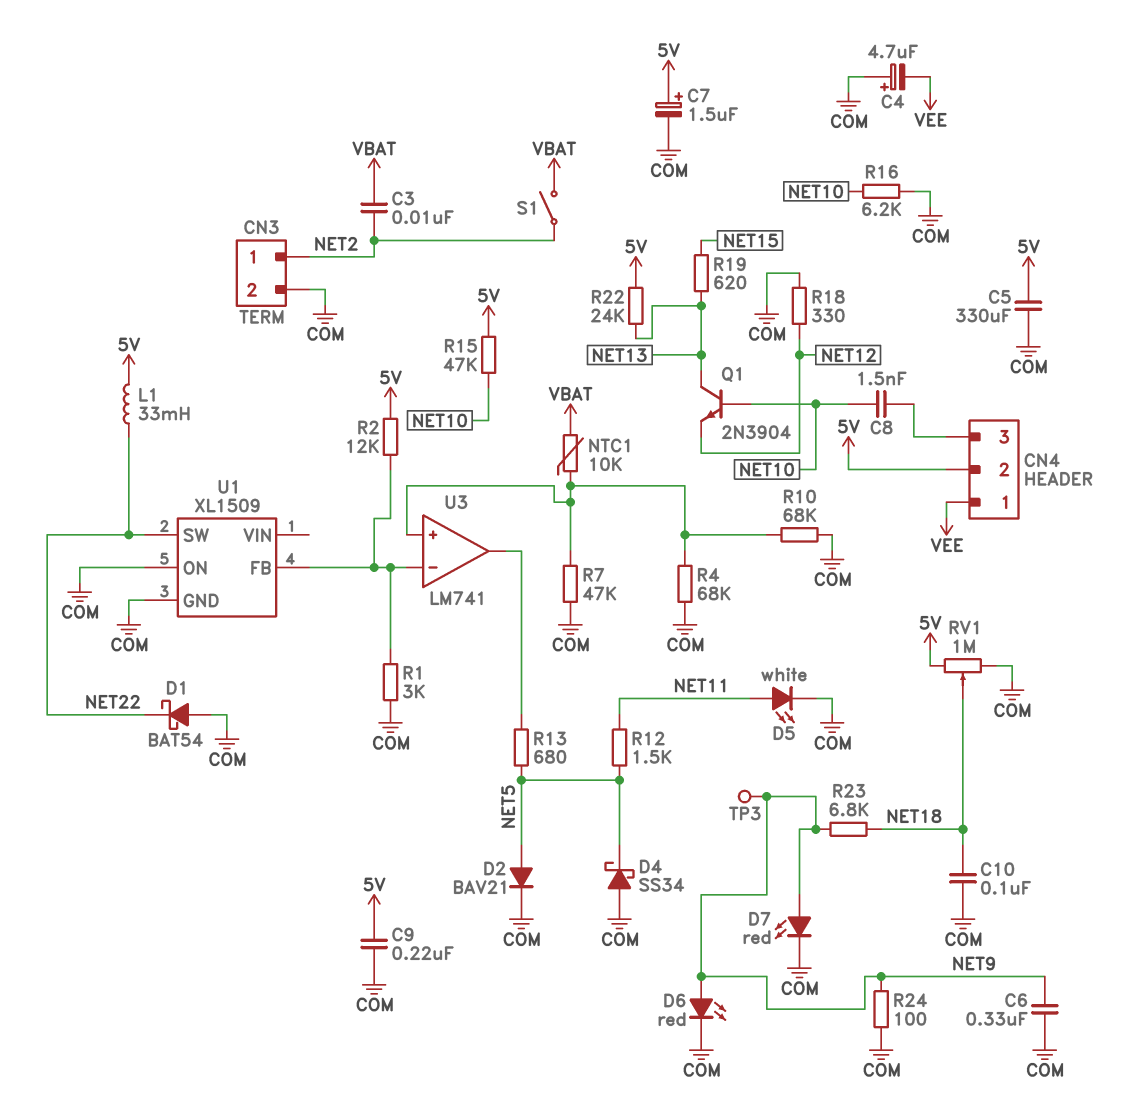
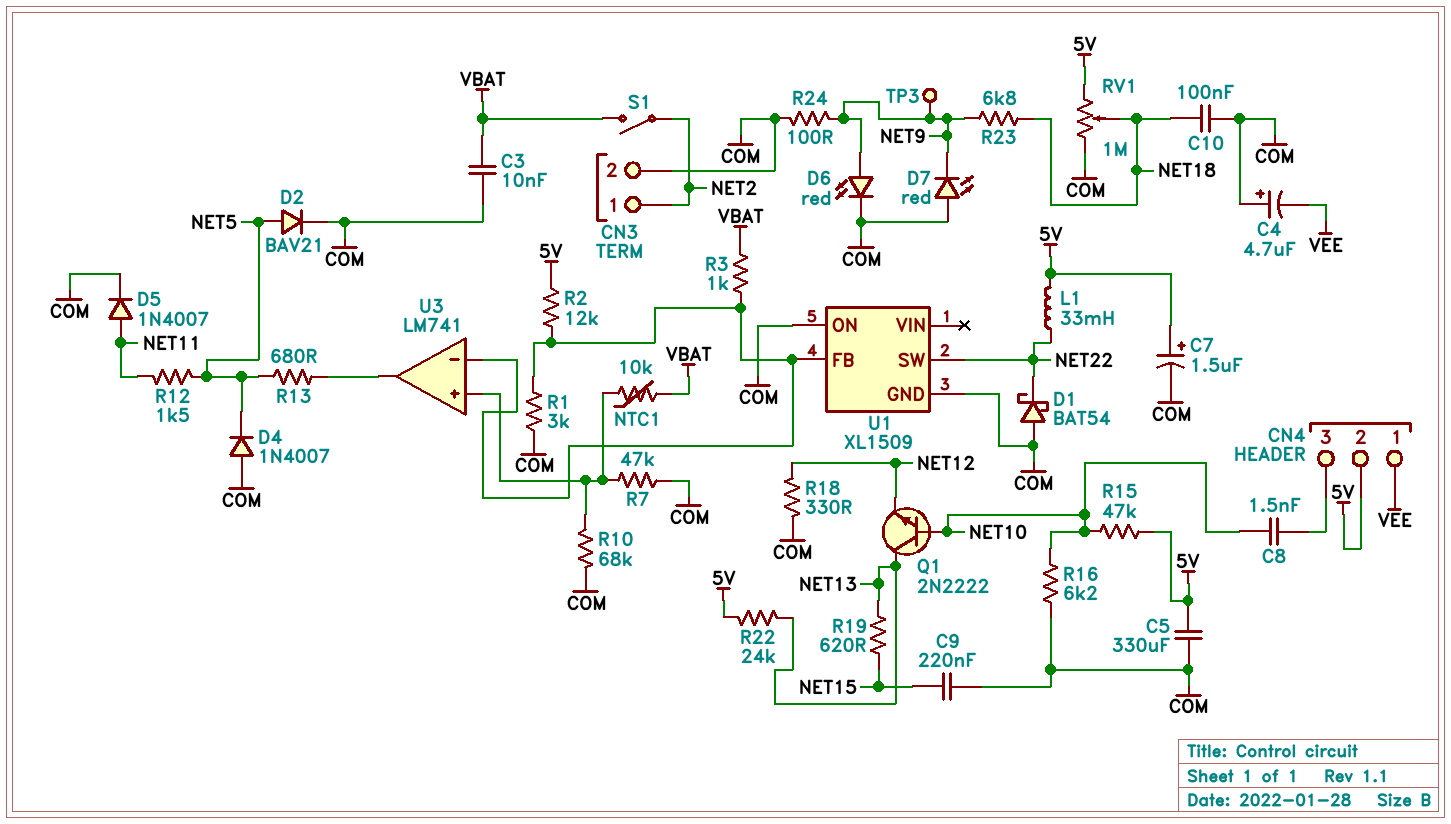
C3: 10nF (NET2, VBAT) -> 10nF (COM, VBAT)
C6: 330nF (COM, NET9) -> none
C9: 220nF (5V, COM) -> 220nF (COM, NET15)
D4: schottky SS34 (A COM, K NET5) -> diode 1N4007 (A COM, K NET5)
D5: LED white (A NET11, K COM) -> diode 1N4007 (A NET11, K COM)
D7: LED red (A NET9, K COM) -> LED red (A COM, K NET9)
Q1: NPN 2N3904 (B NET10, C NET13, E NET12) -> NPN 2N2222 (B NET10, C NET13, E NET12)
R3: none -> 1k (U1/FB, VBAT)
R4: 68k (COM, U3/in+) -> none

